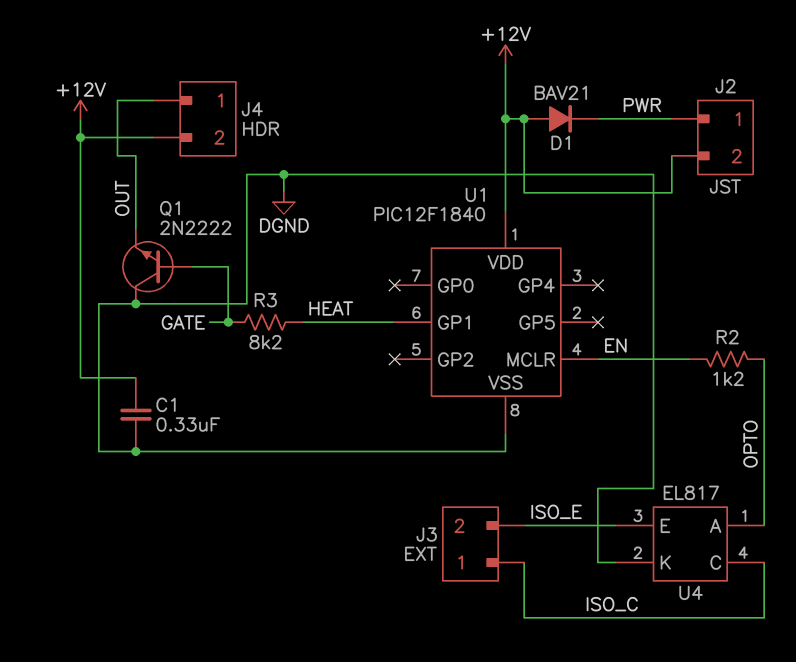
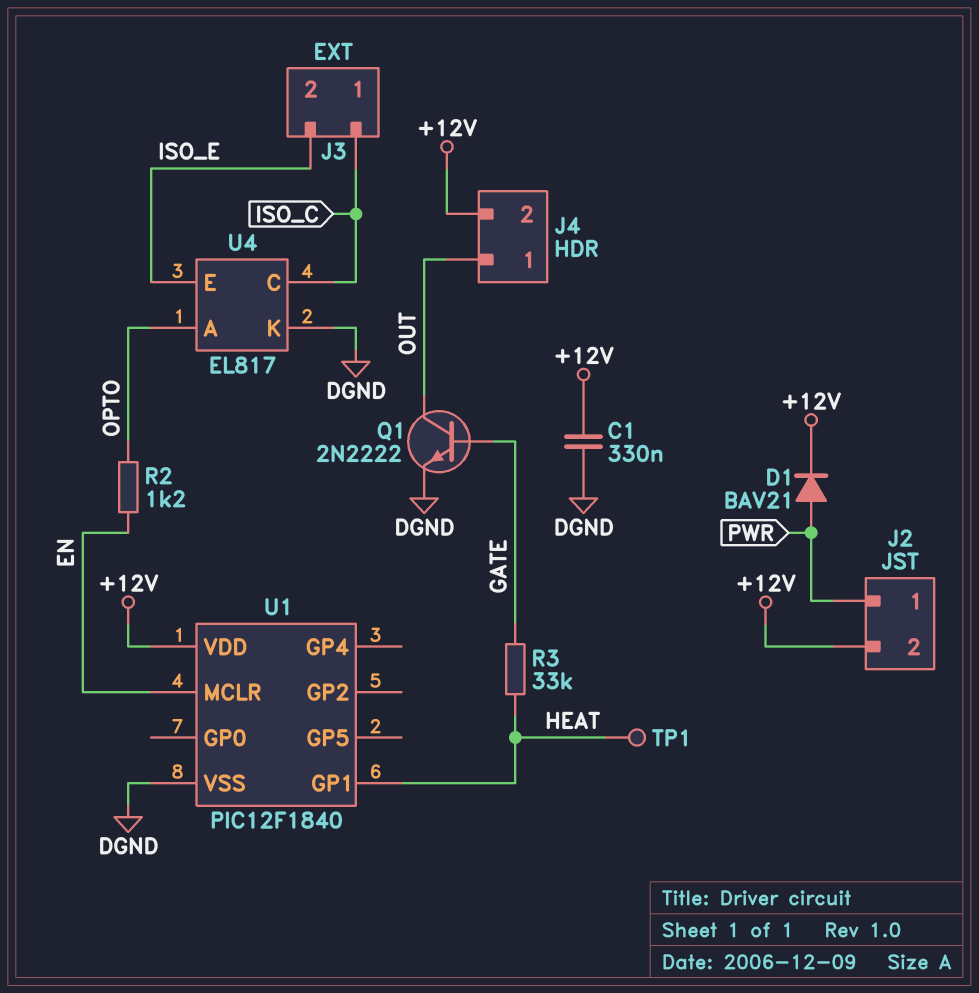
D1: diode BAV21 (A +12V, K PWR) -> diode BAV21 (A PWR, K +12V)
Q1: NPN 2N2222 (B GATE, C DGND, E OUT) -> NPN 2N2222 (B GATE, C OUT, E DGND)
R3: 8.2k (GATE, HEAT) -> 33k (GATE, HEAT)
TP1: none -> test point (HEAT)

